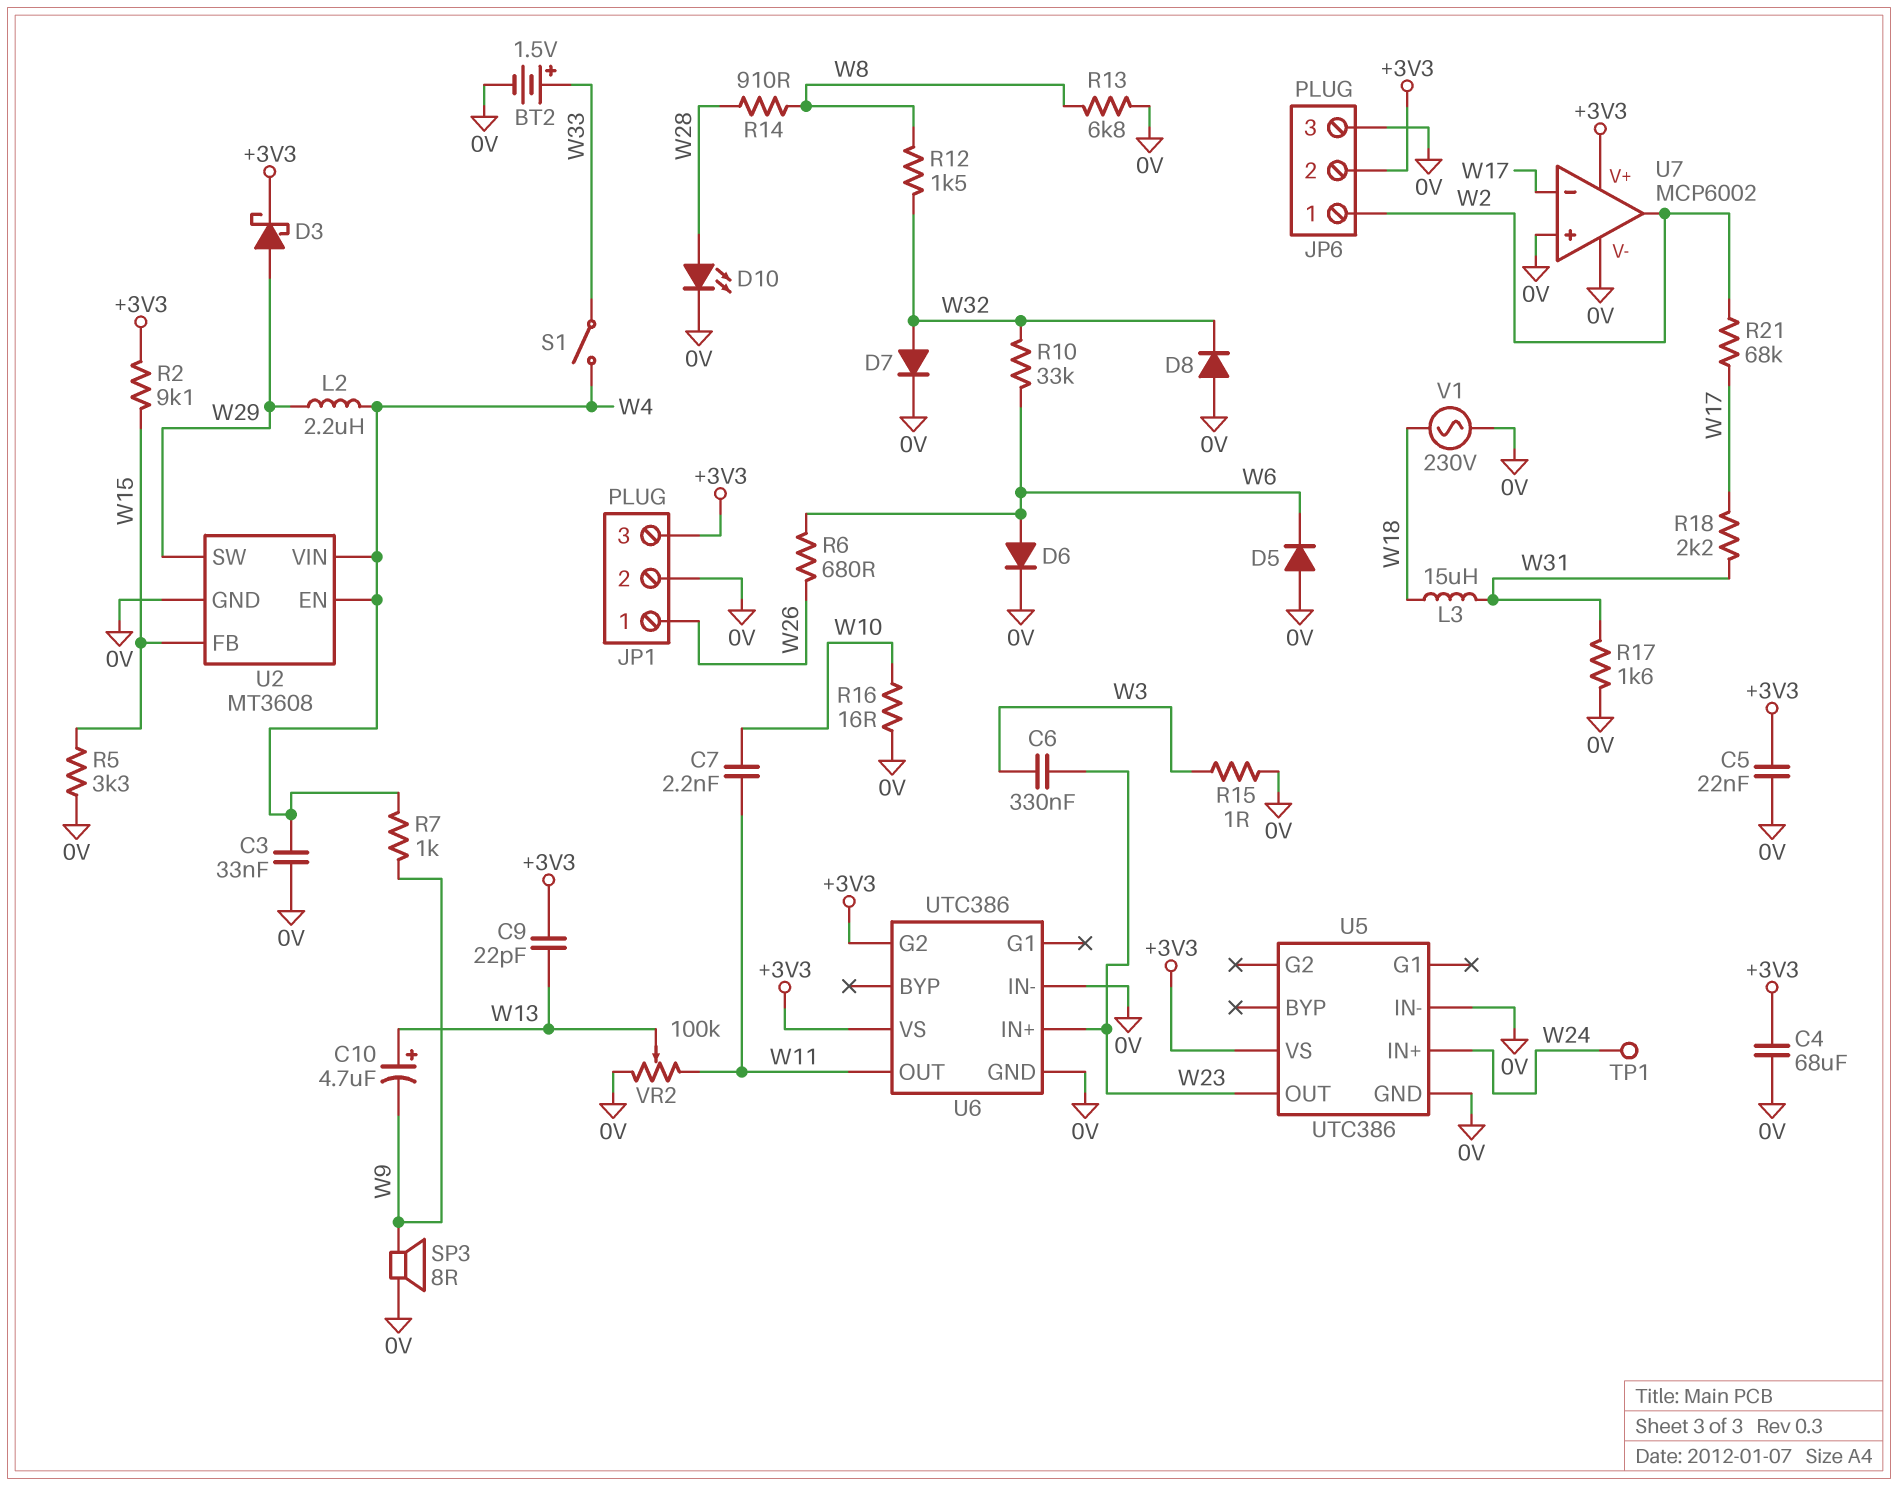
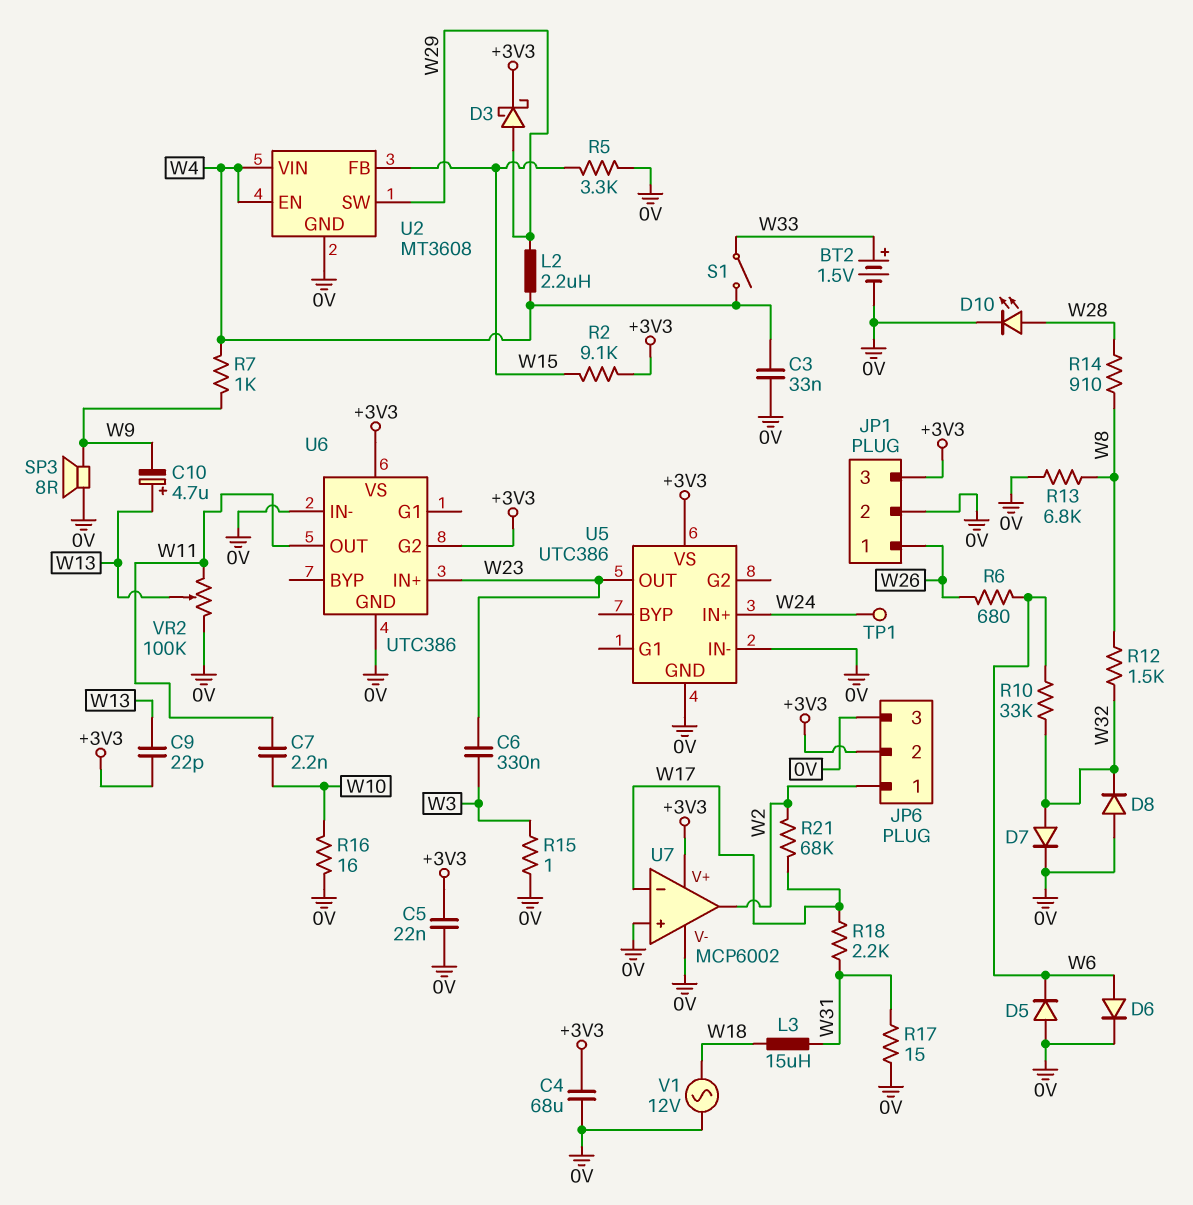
R17: 1.6k (0V, W31) -> 15 (0V, W31)
V1: AC 230V (0V, W18) -> AC 12V (0V, W18)

